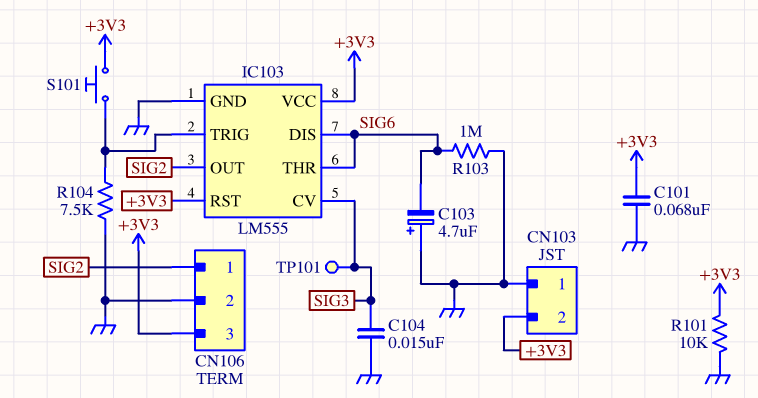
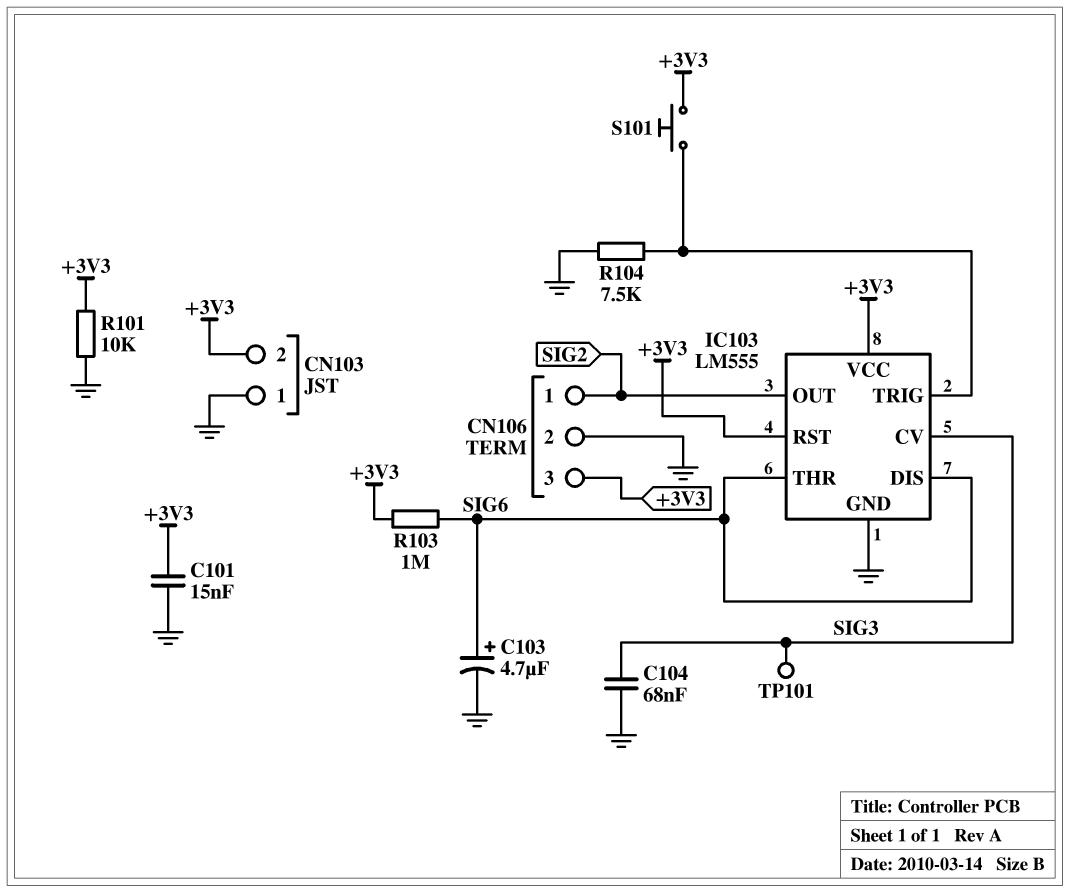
C101: 68nF (+3V3, GND) -> 15nF (+3V3, GND)
C103: 4.7uF (plus GND, minus SIG6) -> 4.7uF (plus SIG6, minus GND)
C104: 15nF (GND, SIG3) -> 68nF (GND, SIG3)
R103: 1M (GND, SIG6) -> 1M (+3V3, SIG6)

